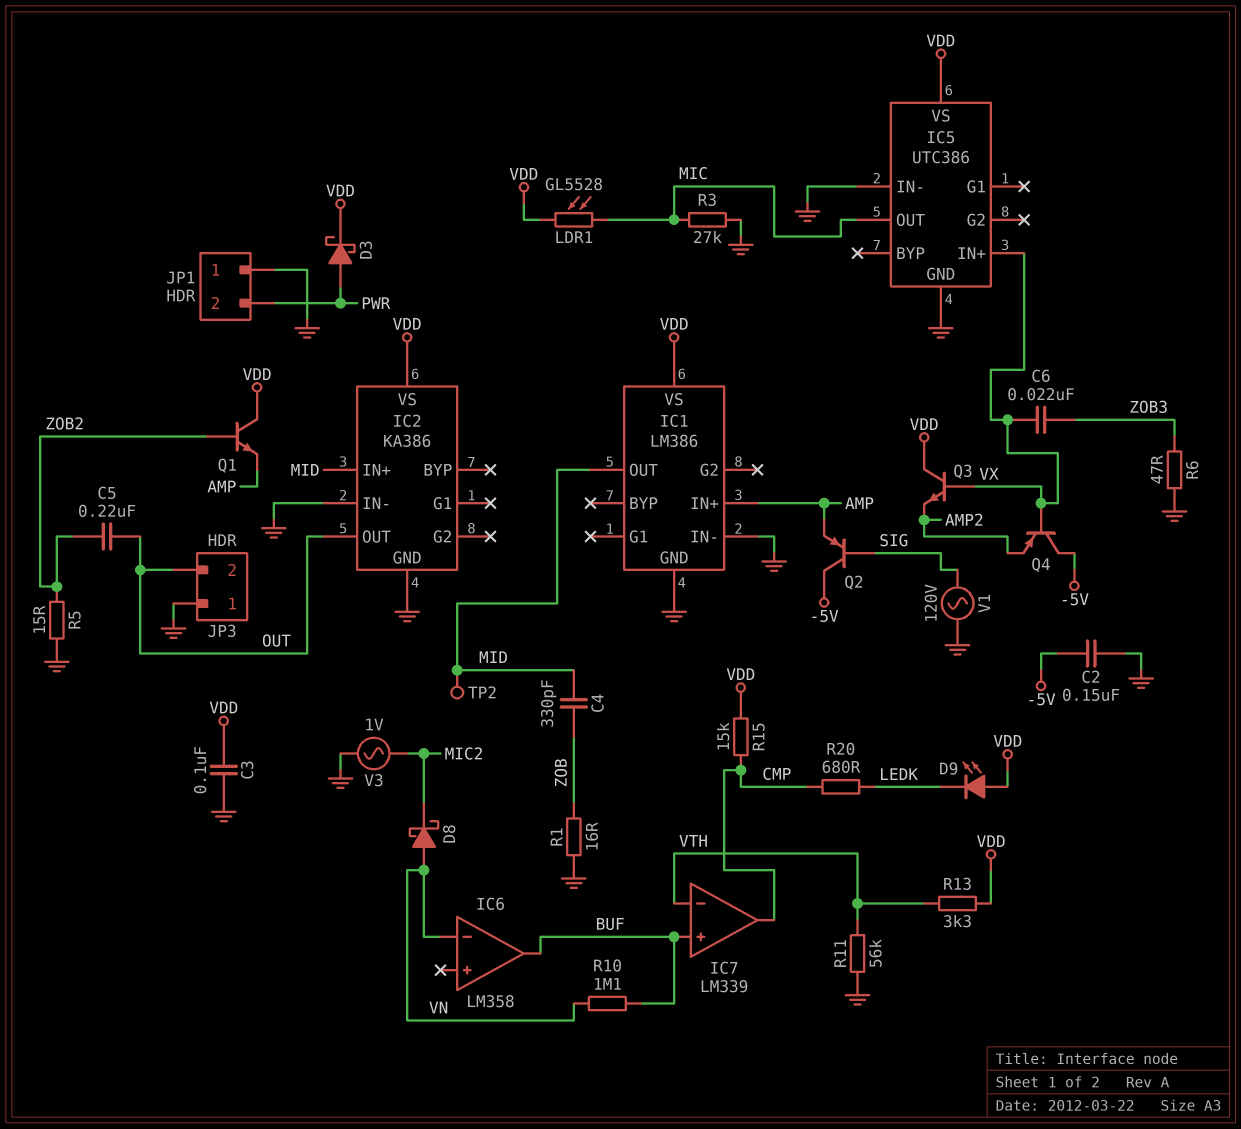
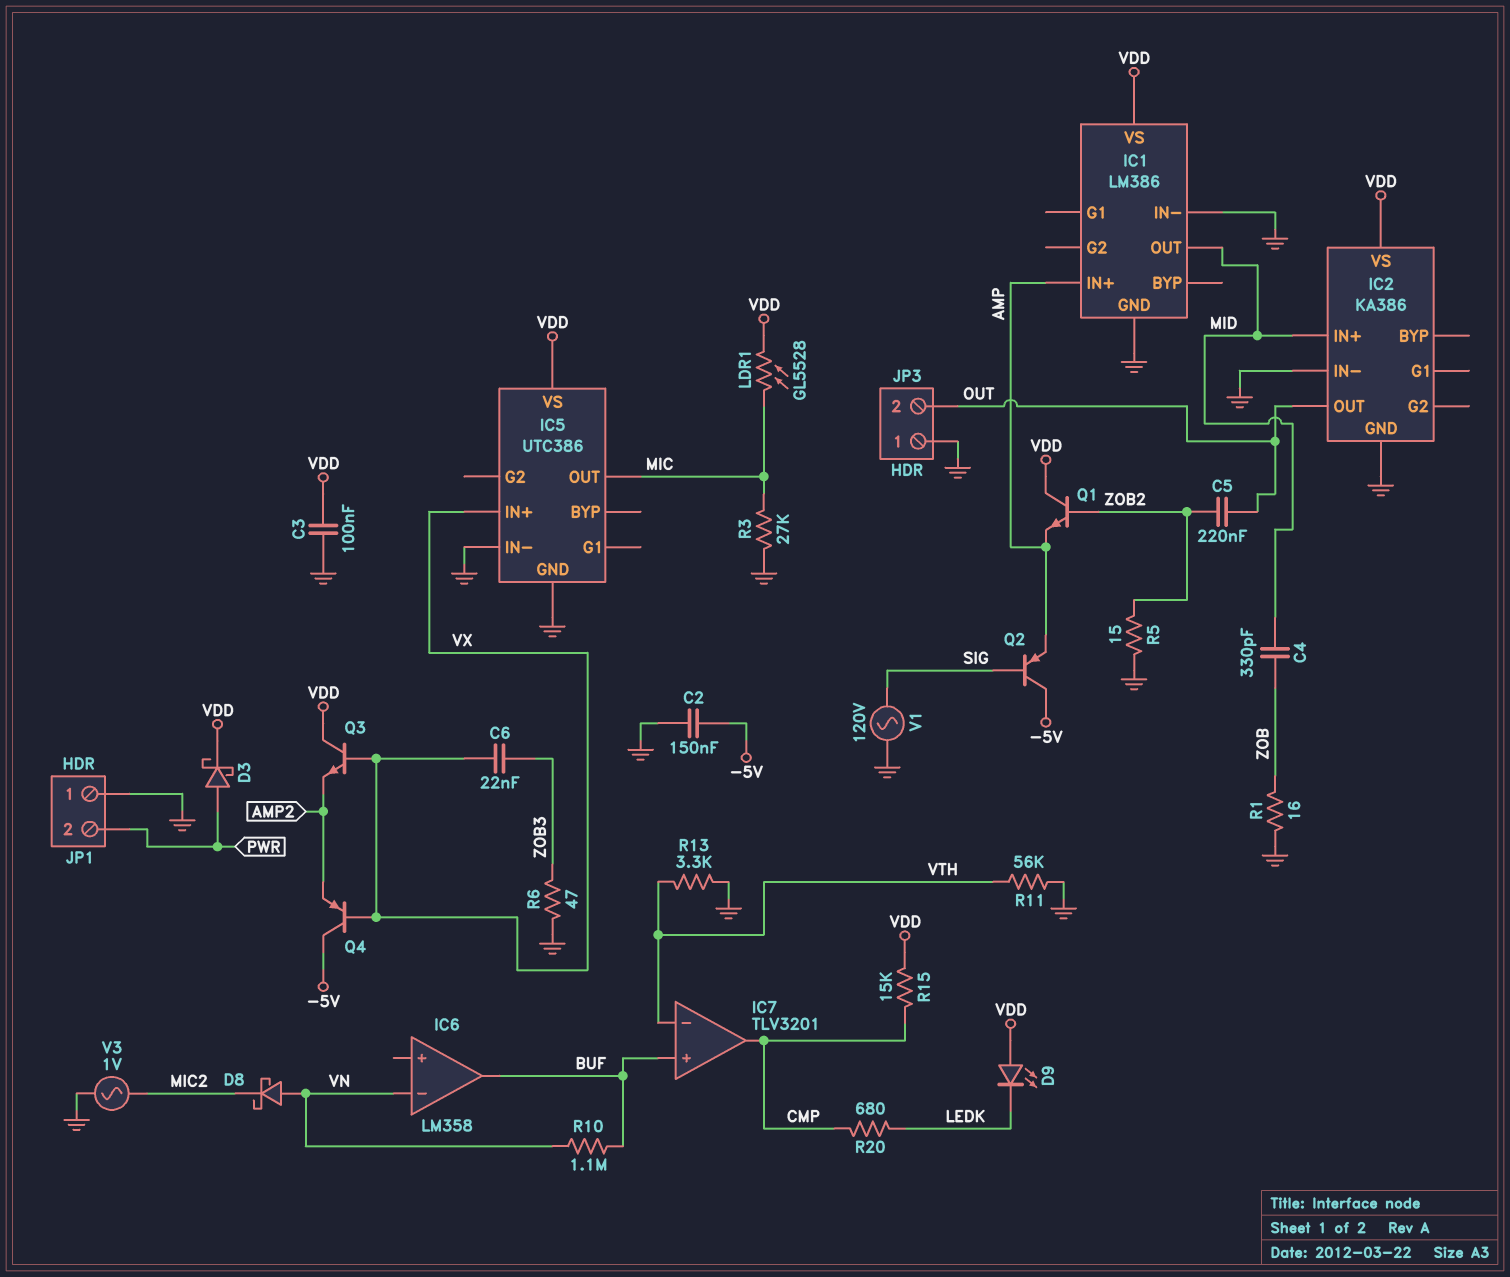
IC7: LM339 -> TLV3201
R13: 3.3k (VDD, VTH) -> 3.3k (GND, VTH)
TP2: test point (MID) -> none

